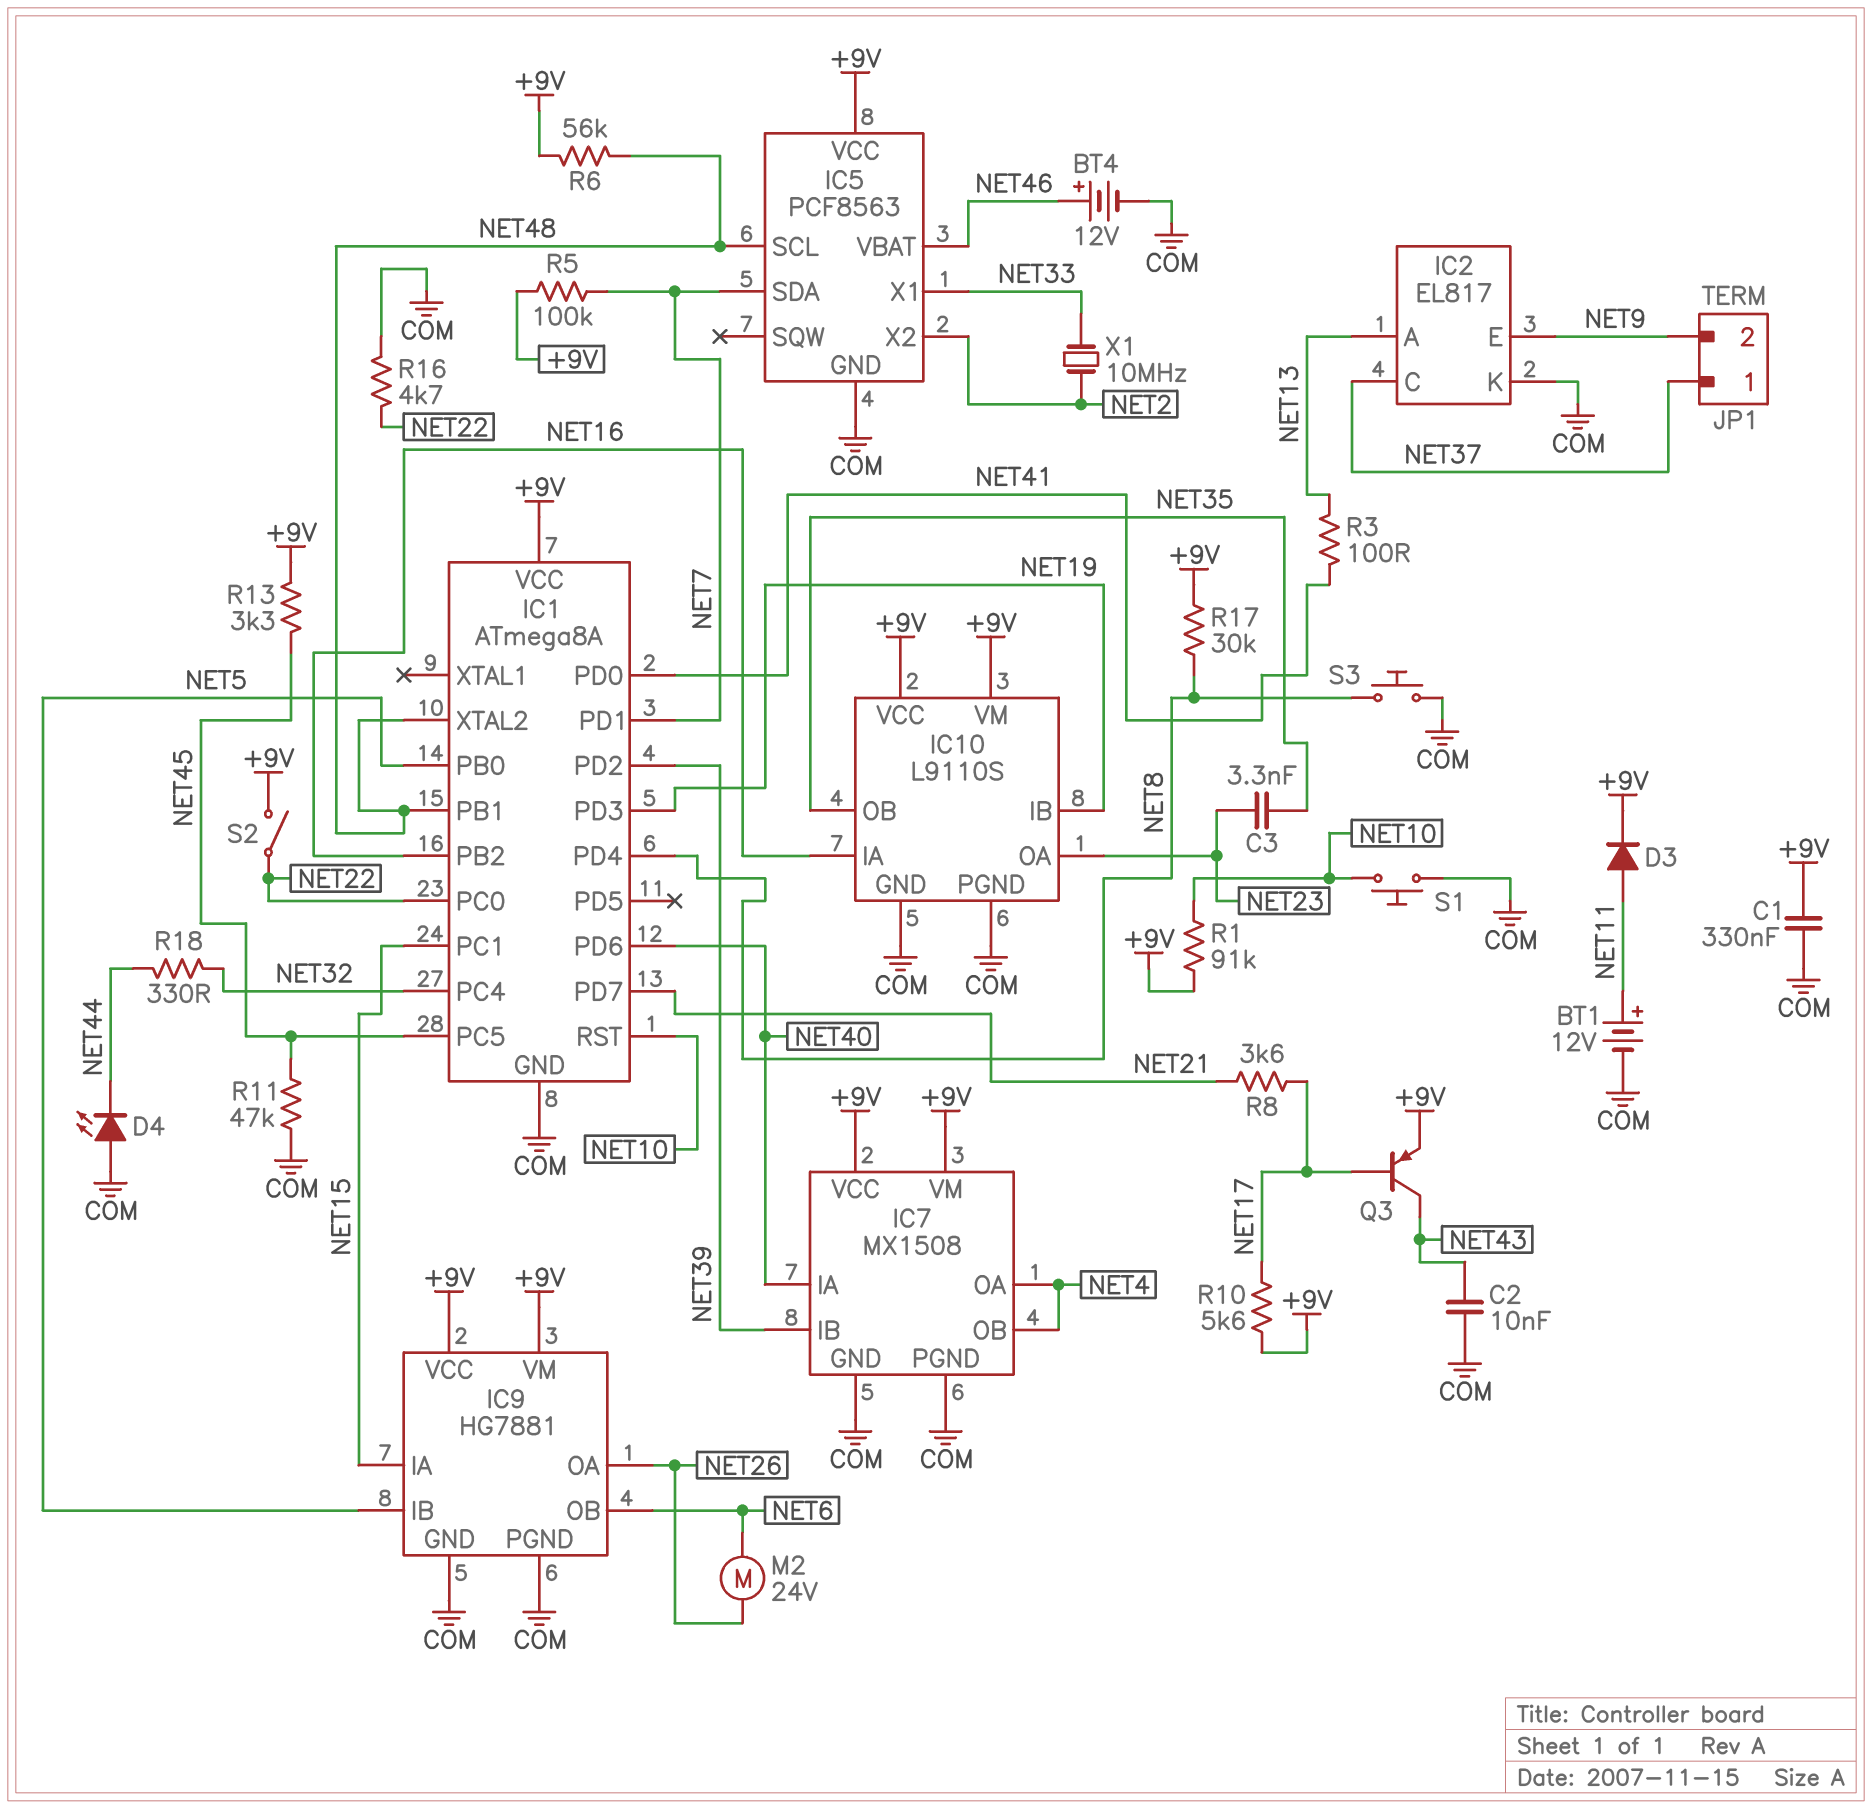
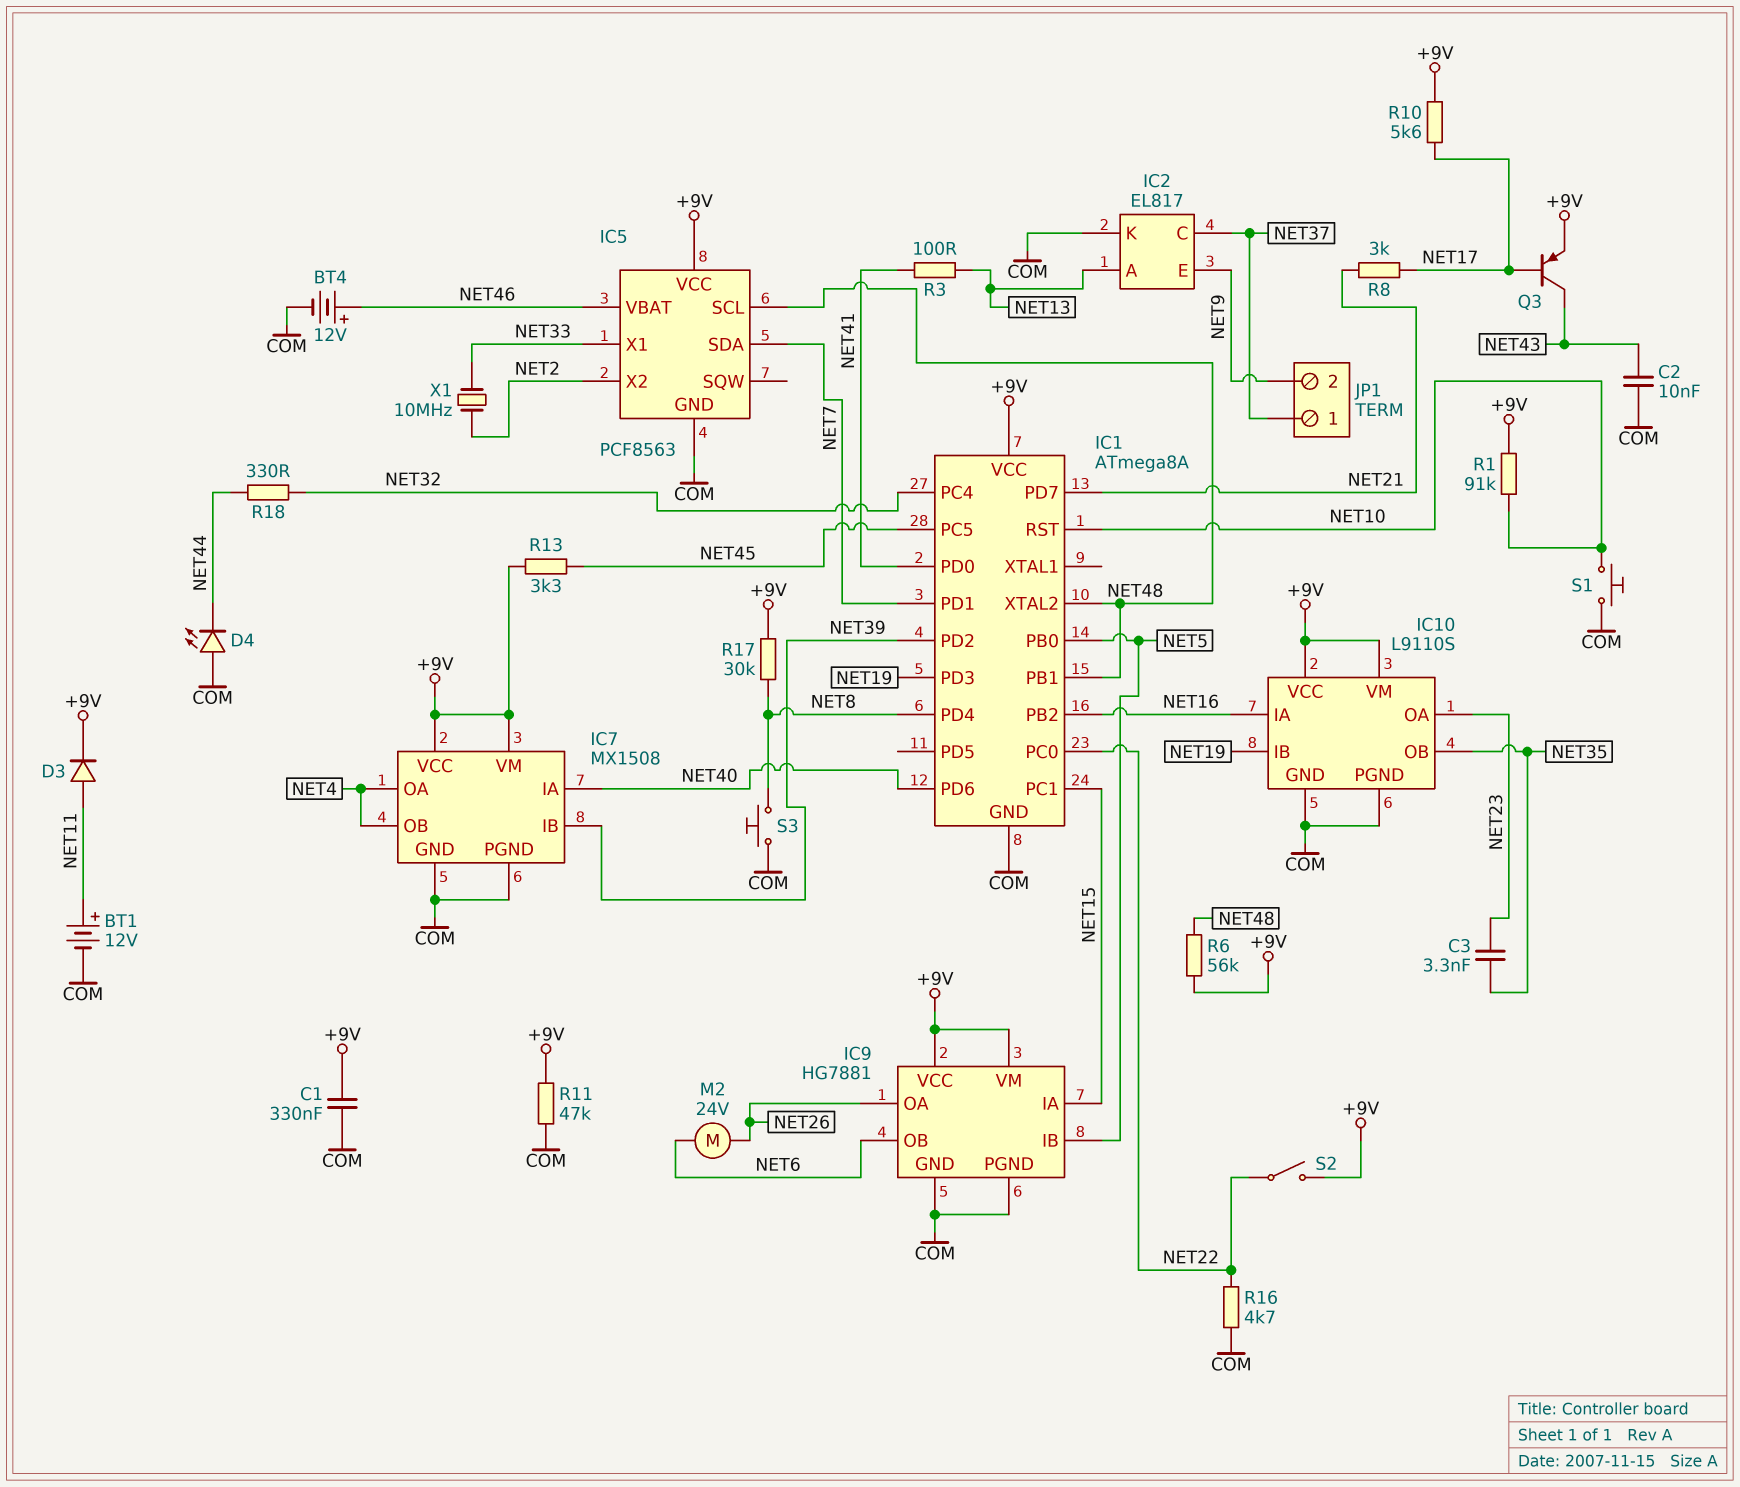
R5: 100k (+9V, NET7) -> none
R8: 3.6k (NET17, NET21) -> 3k (NET17, NET21)
R11: 47k (COM, NET45) -> 47k (+9V, COM)

